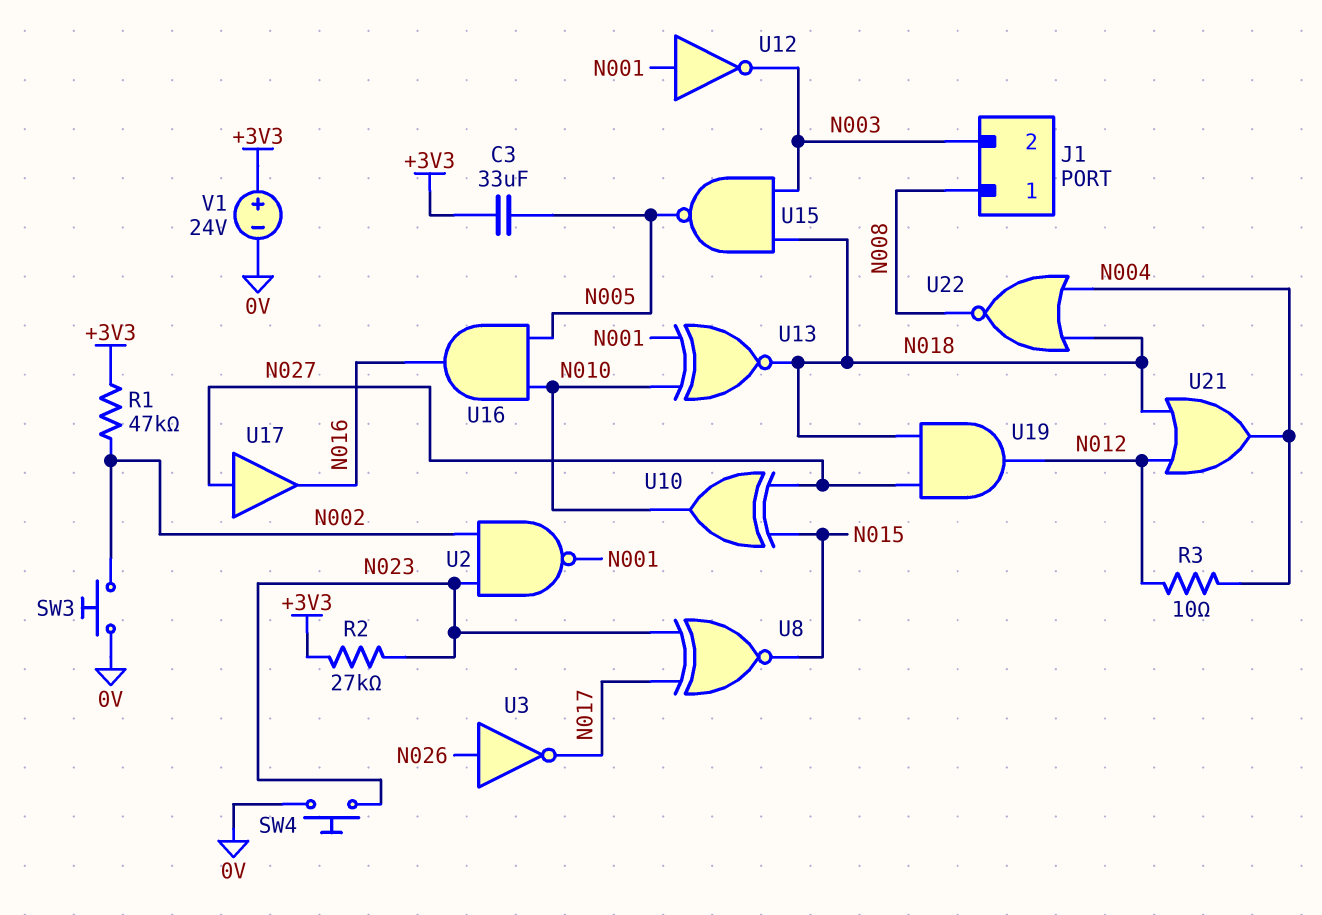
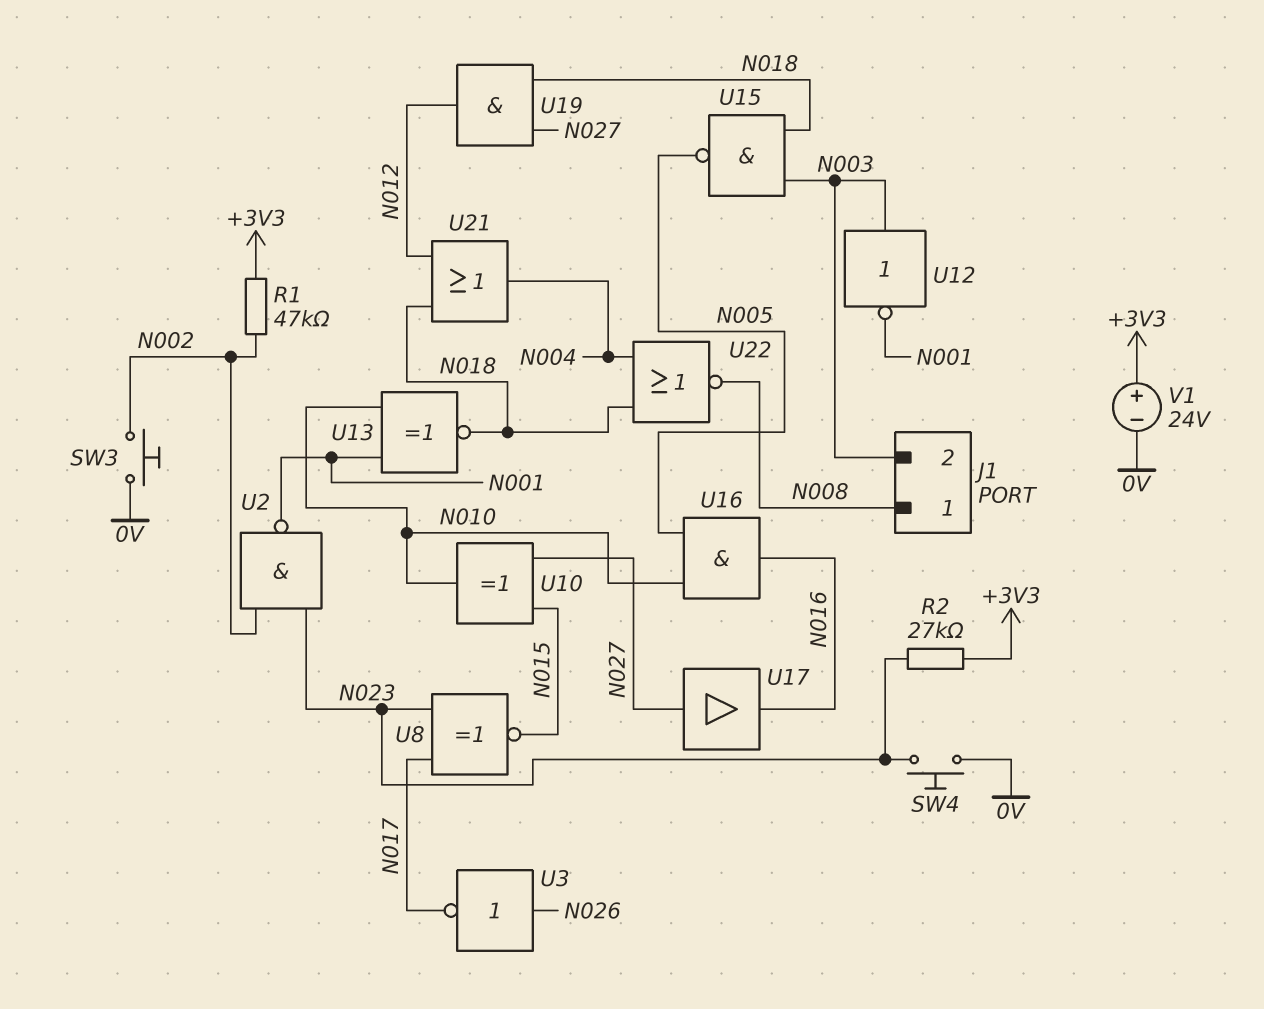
C3: 33uF (+3V3, N005) -> none
R3: 10 (N004, N012) -> none
U12: NOT (in N001, out N003) -> NOT (in N003, out N001)

